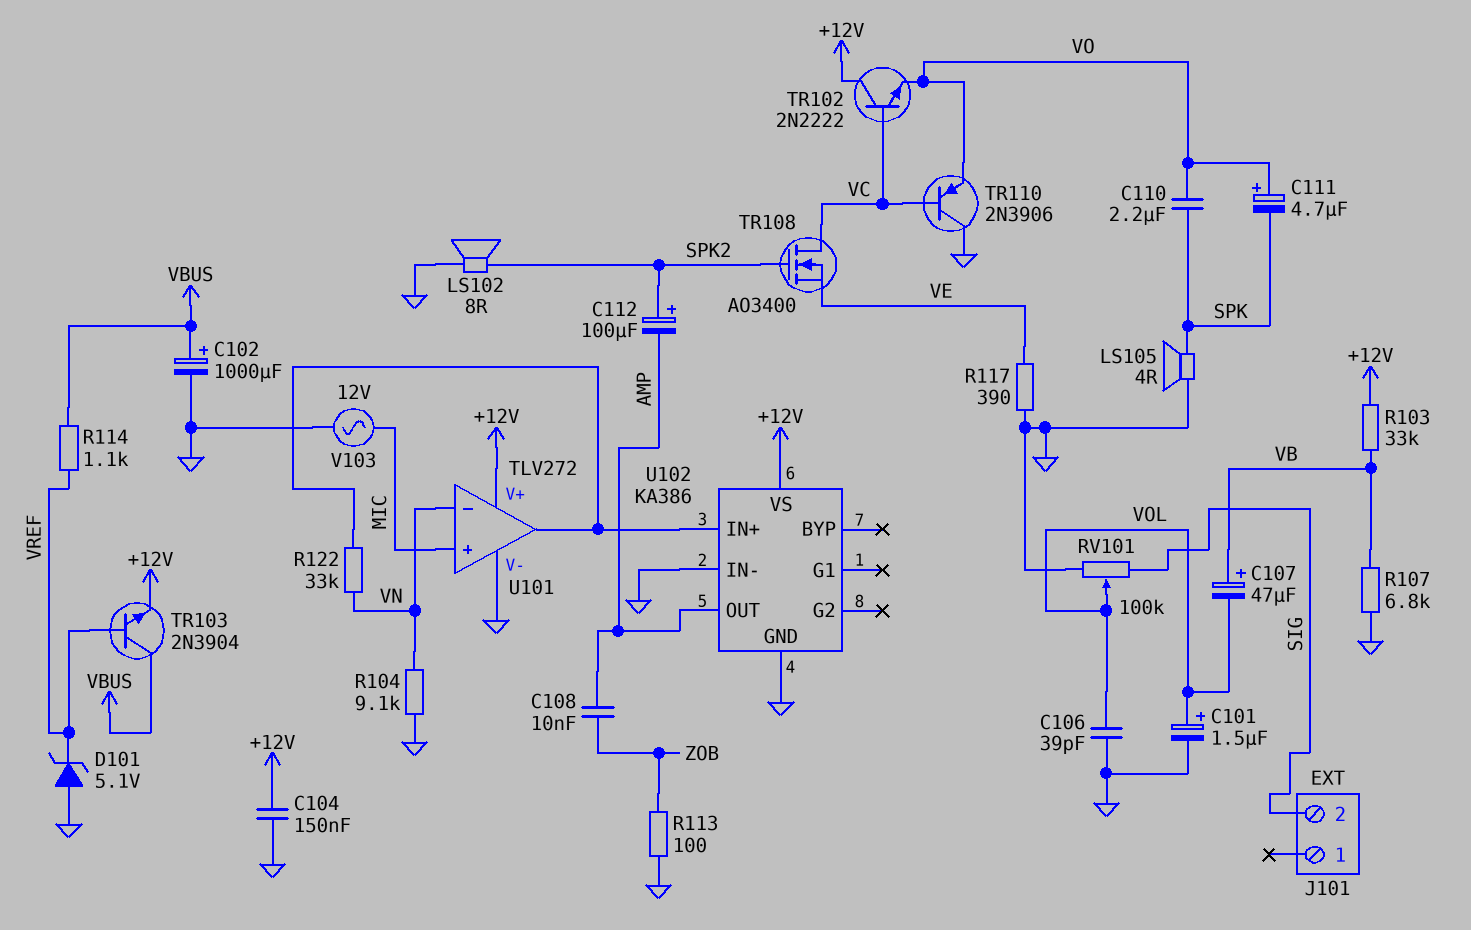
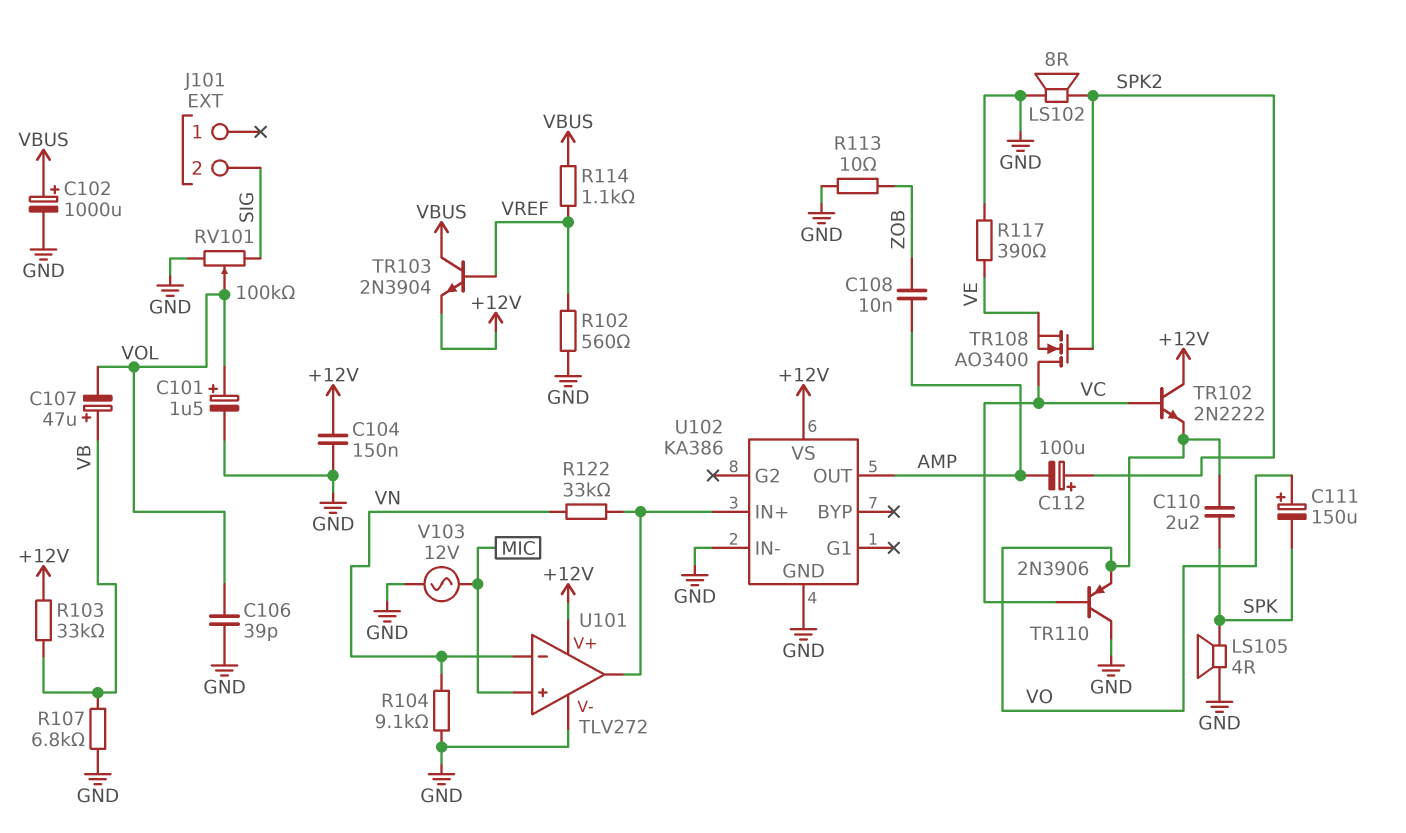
C111: 4.7uF (plus VO, minus SPK) -> 150uF (plus VO, minus SPK)
D101: zener 5.1V (A GND, K VREF) -> none
R102: none -> 560 (GND, VREF)
R113: 100 (GND, ZOB) -> 10 (GND, ZOB)

